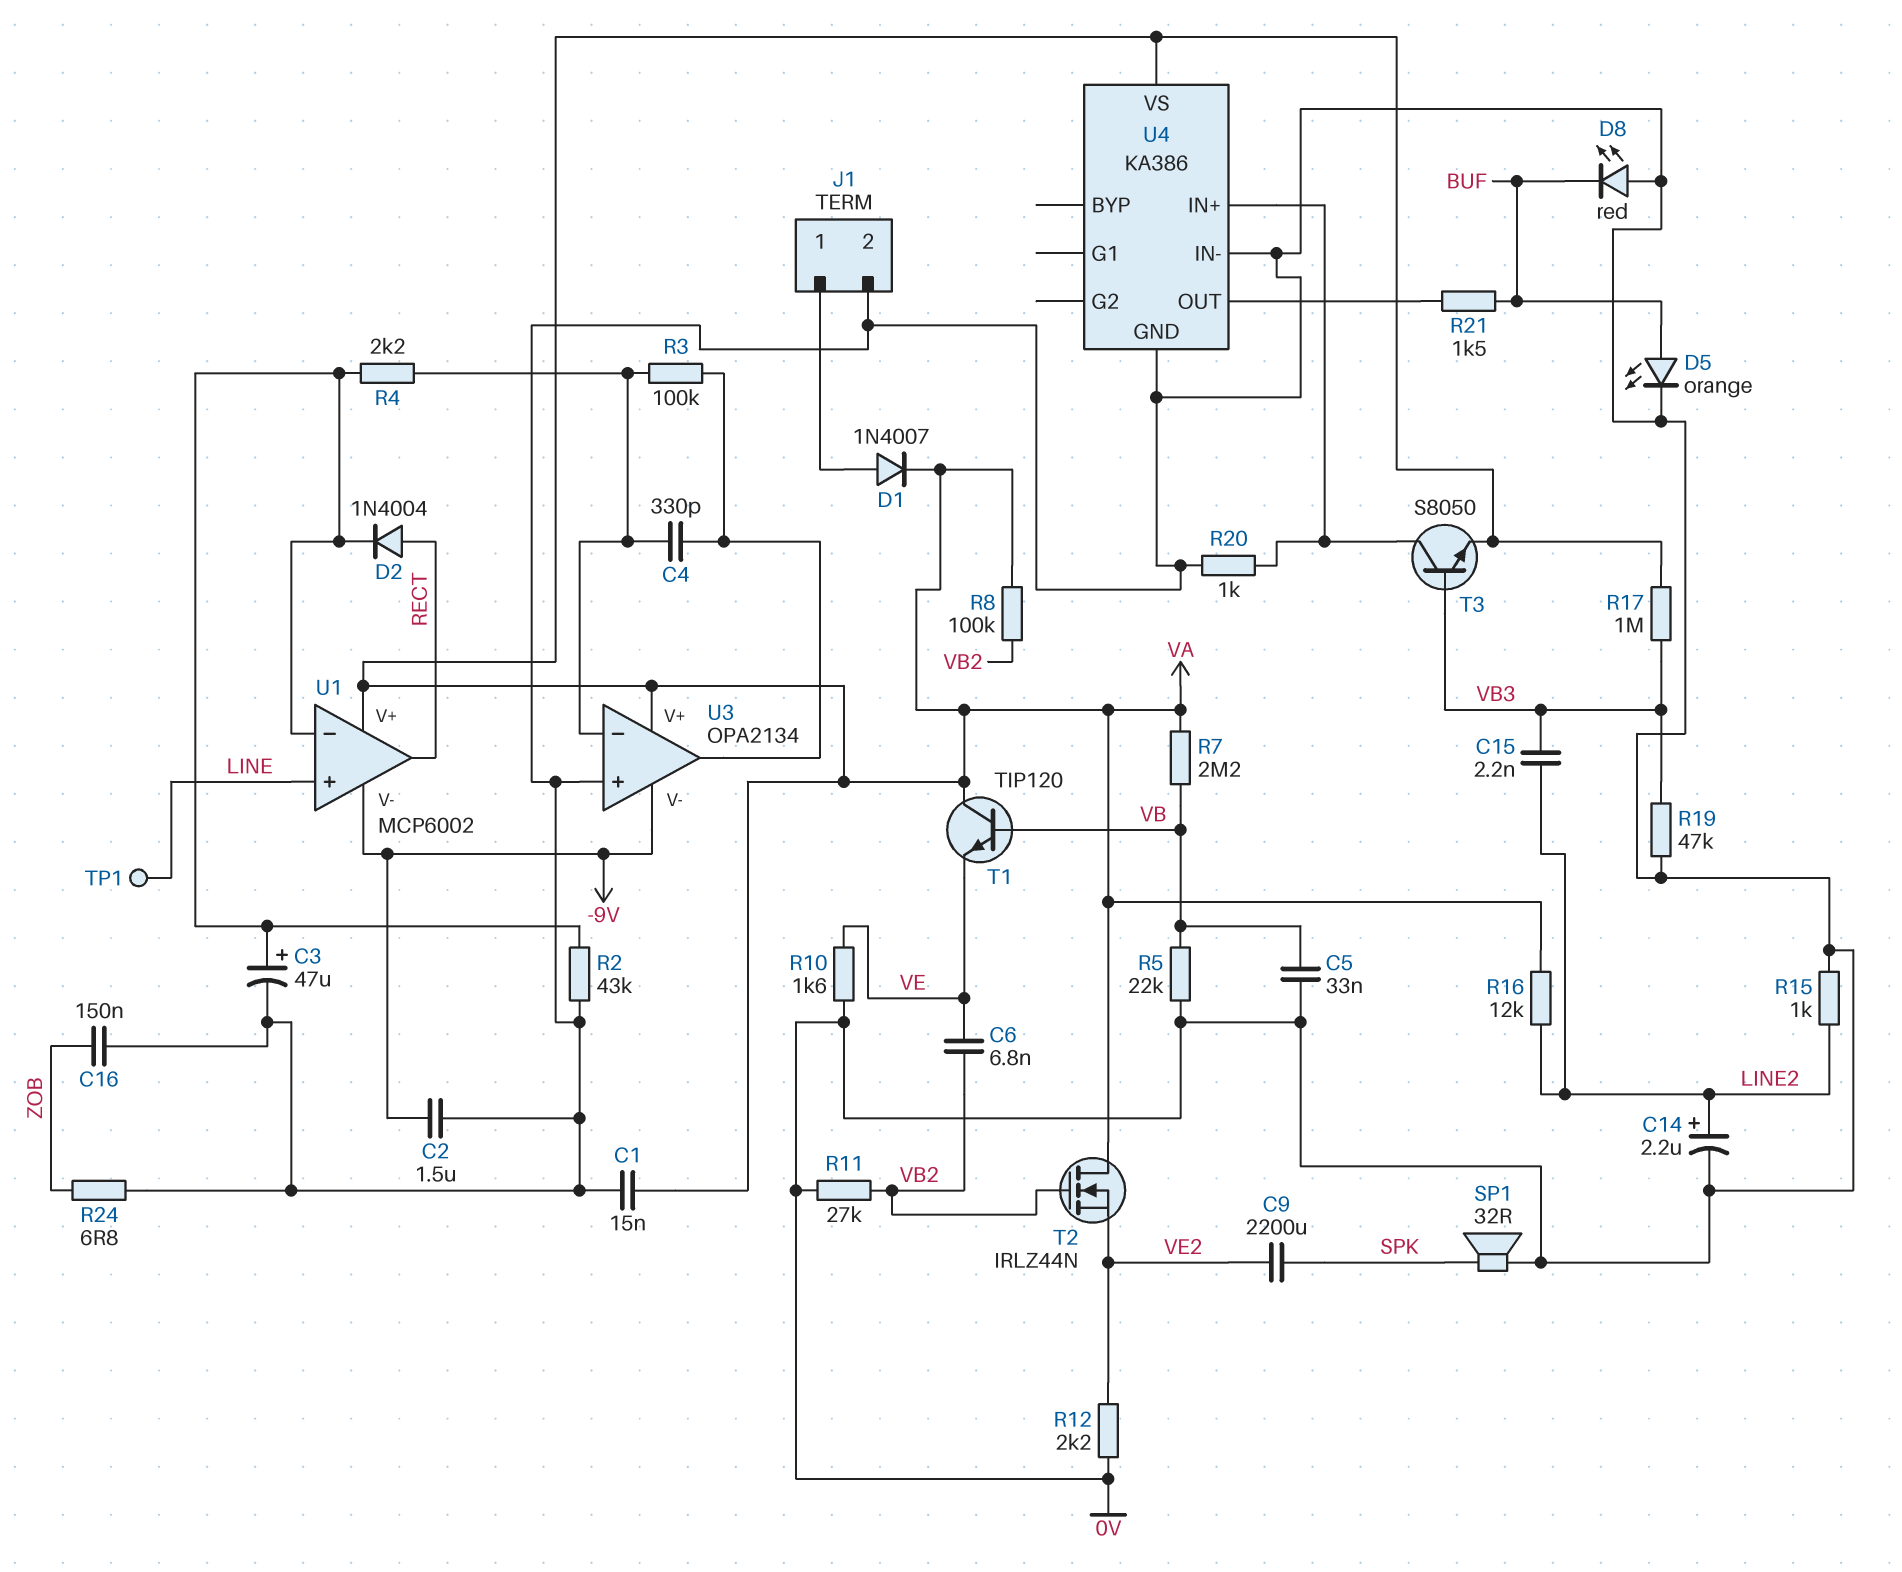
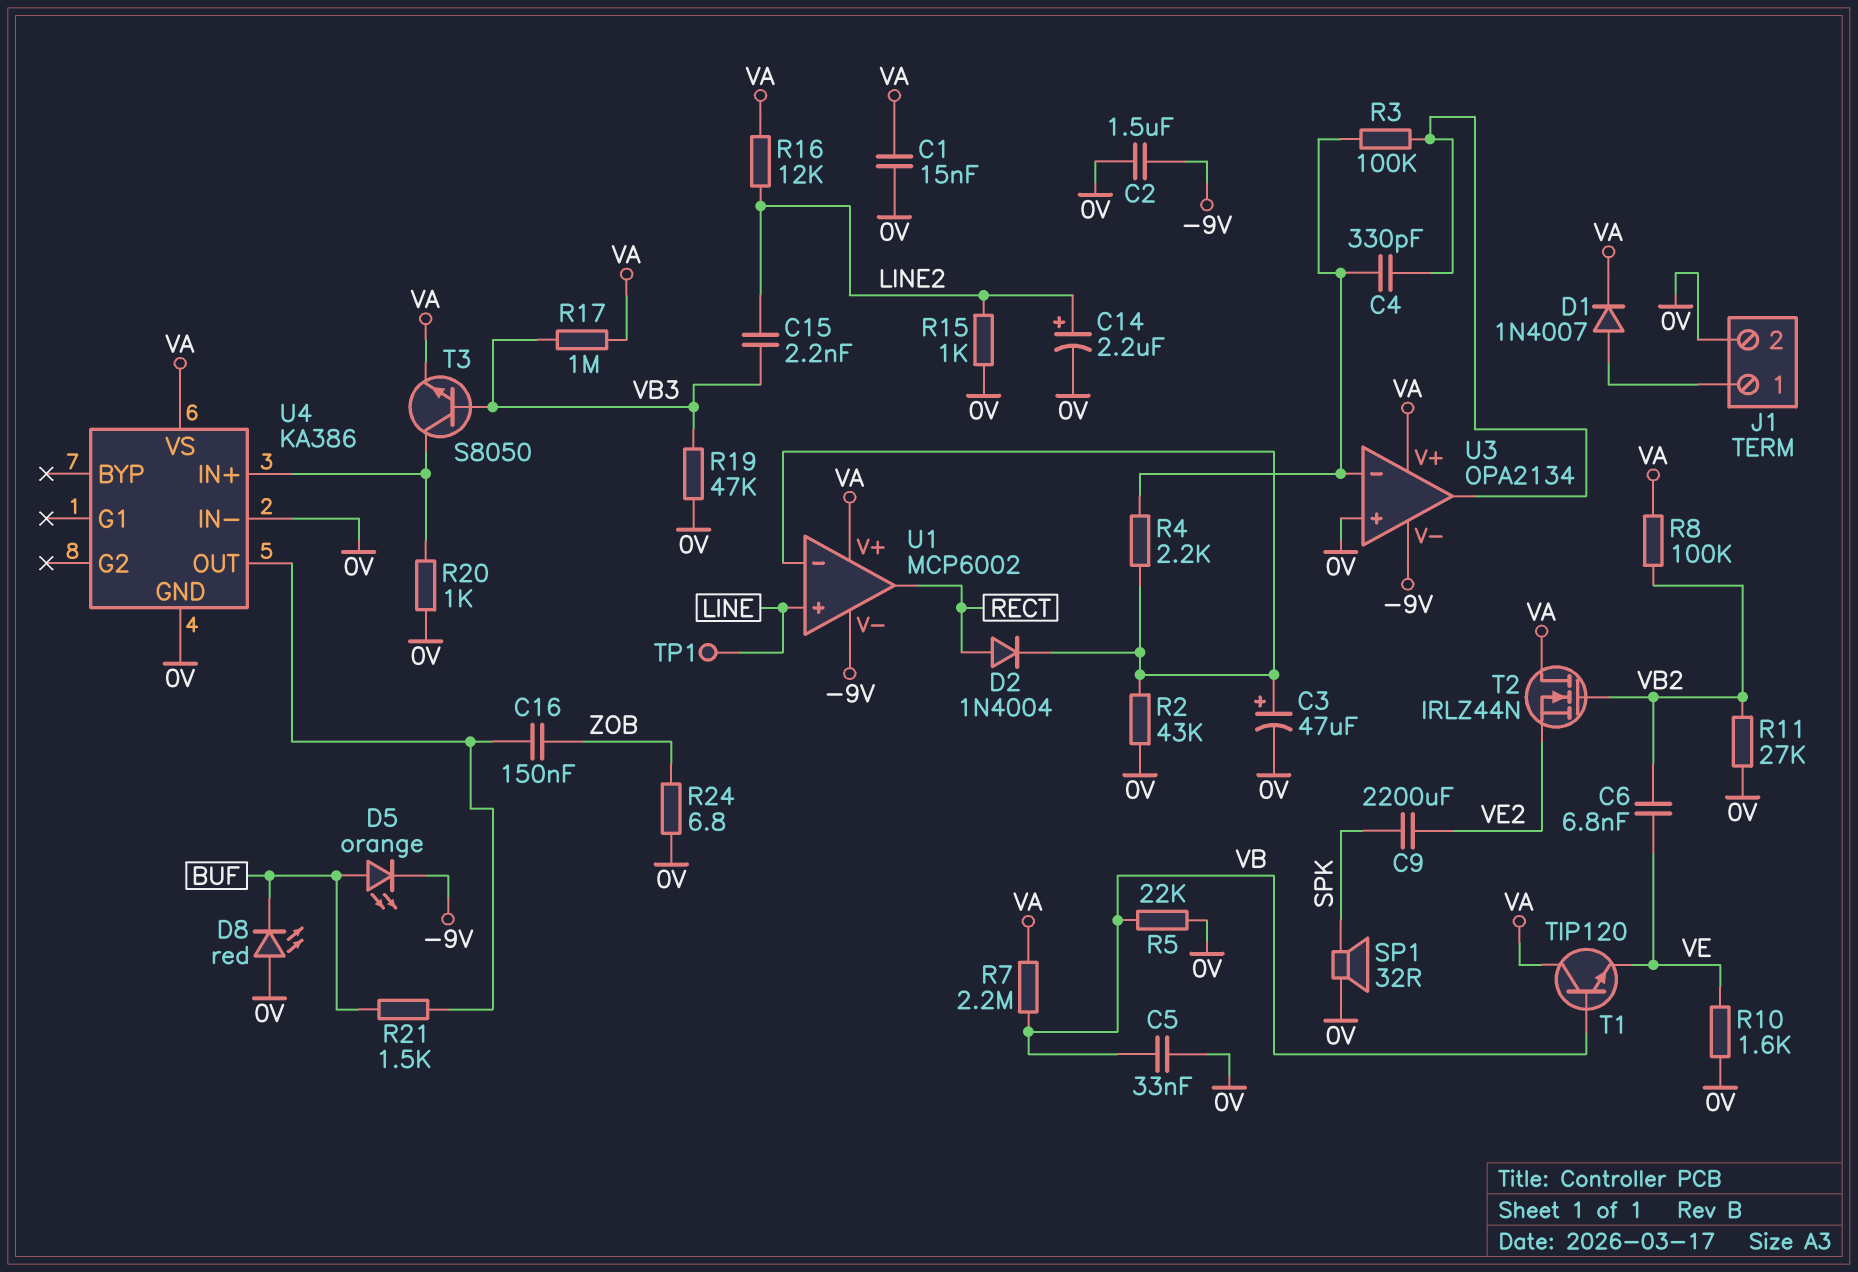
C16: 150nF (0V, ZOB) -> 150nF (U4/OUT, ZOB)
D5: LED orange (A BUF, K 0V) -> LED orange (A BUF, K -9V)
R12: 2.2k (0V, VE2) -> none

